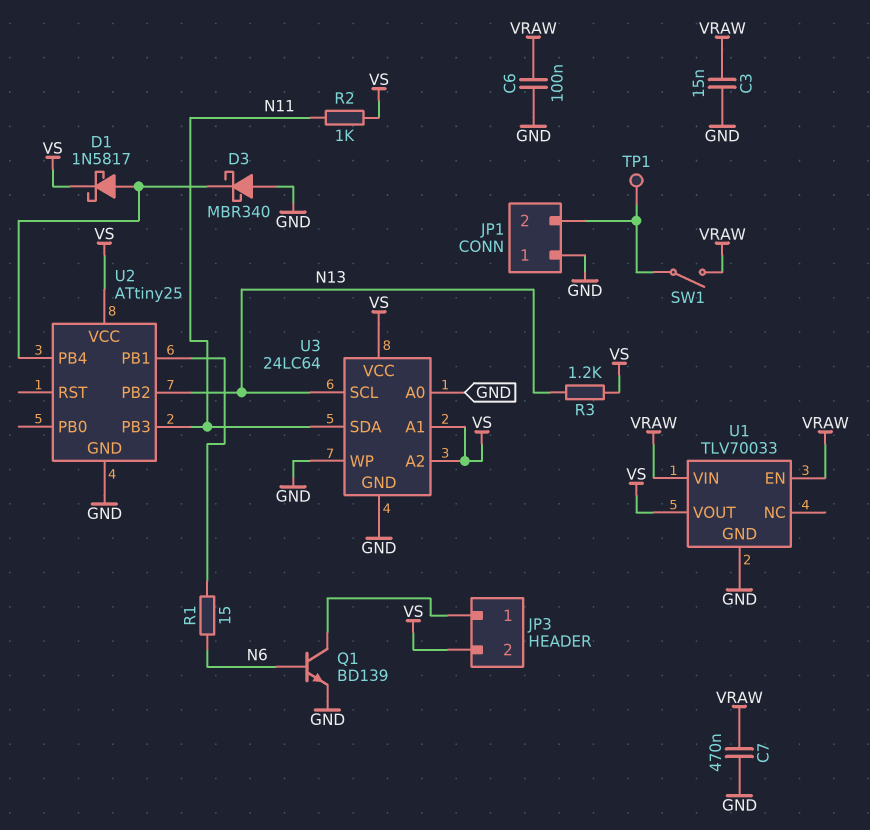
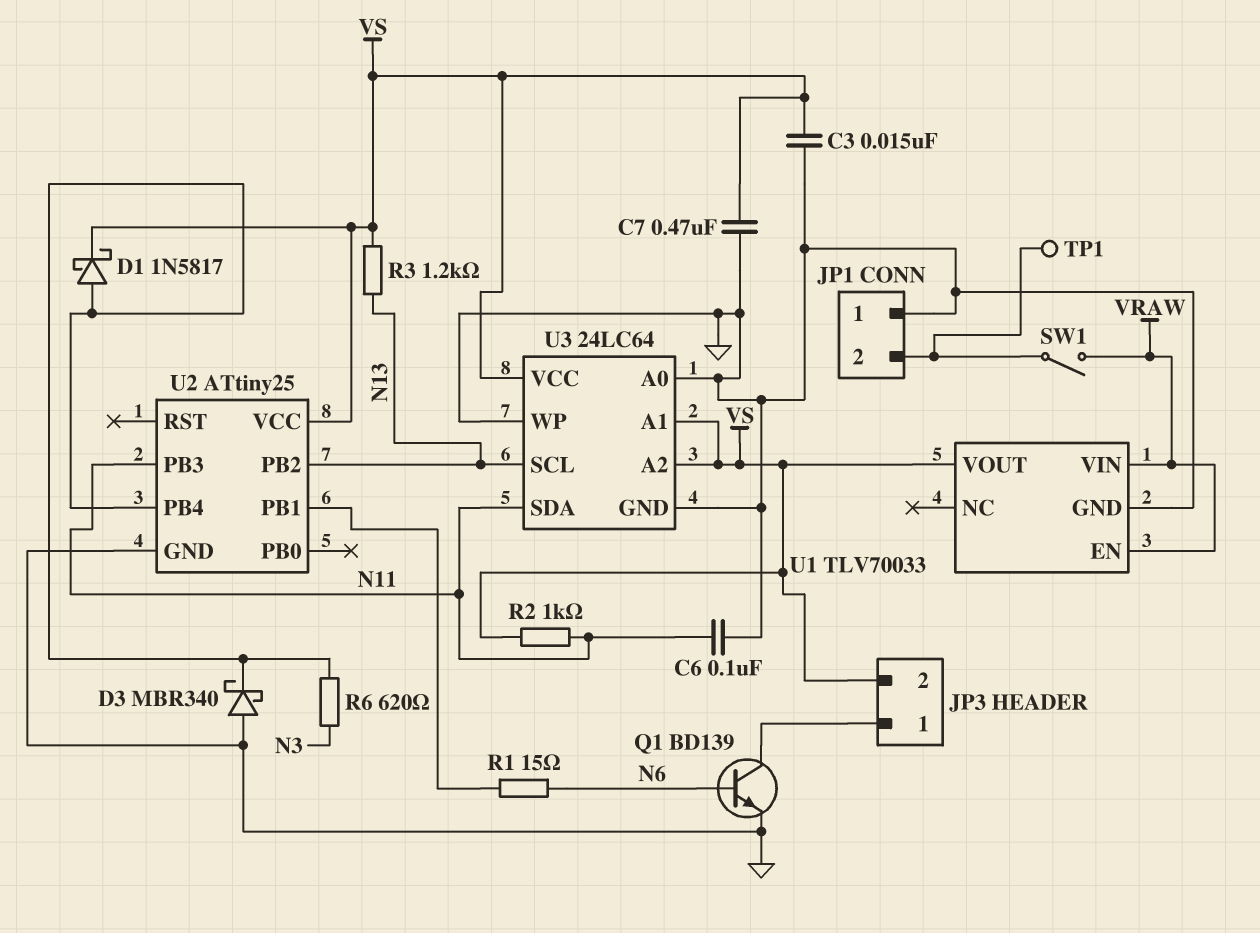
C3: 15nF (GND, VRAW) -> 15nF (GND, VS)
C6: 100nF (GND, VRAW) -> 100nF (GND, N11)
C7: 470nF (GND, VRAW) -> 470nF (GND, VS)
R6: none -> 620 (N3, U2/PB4)

